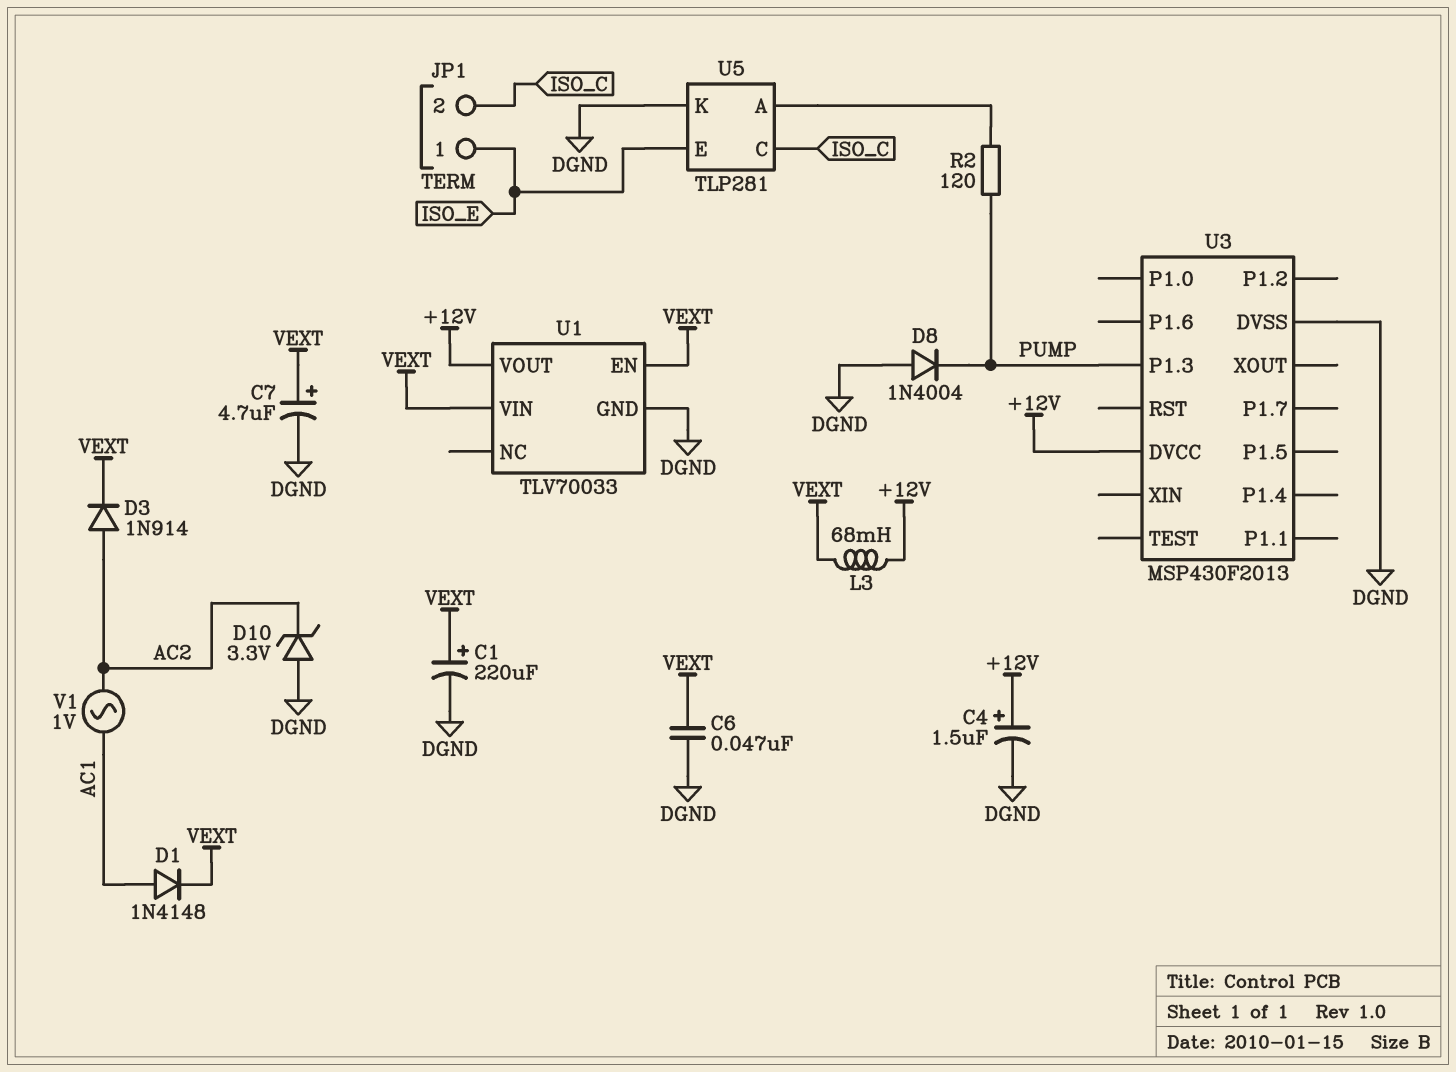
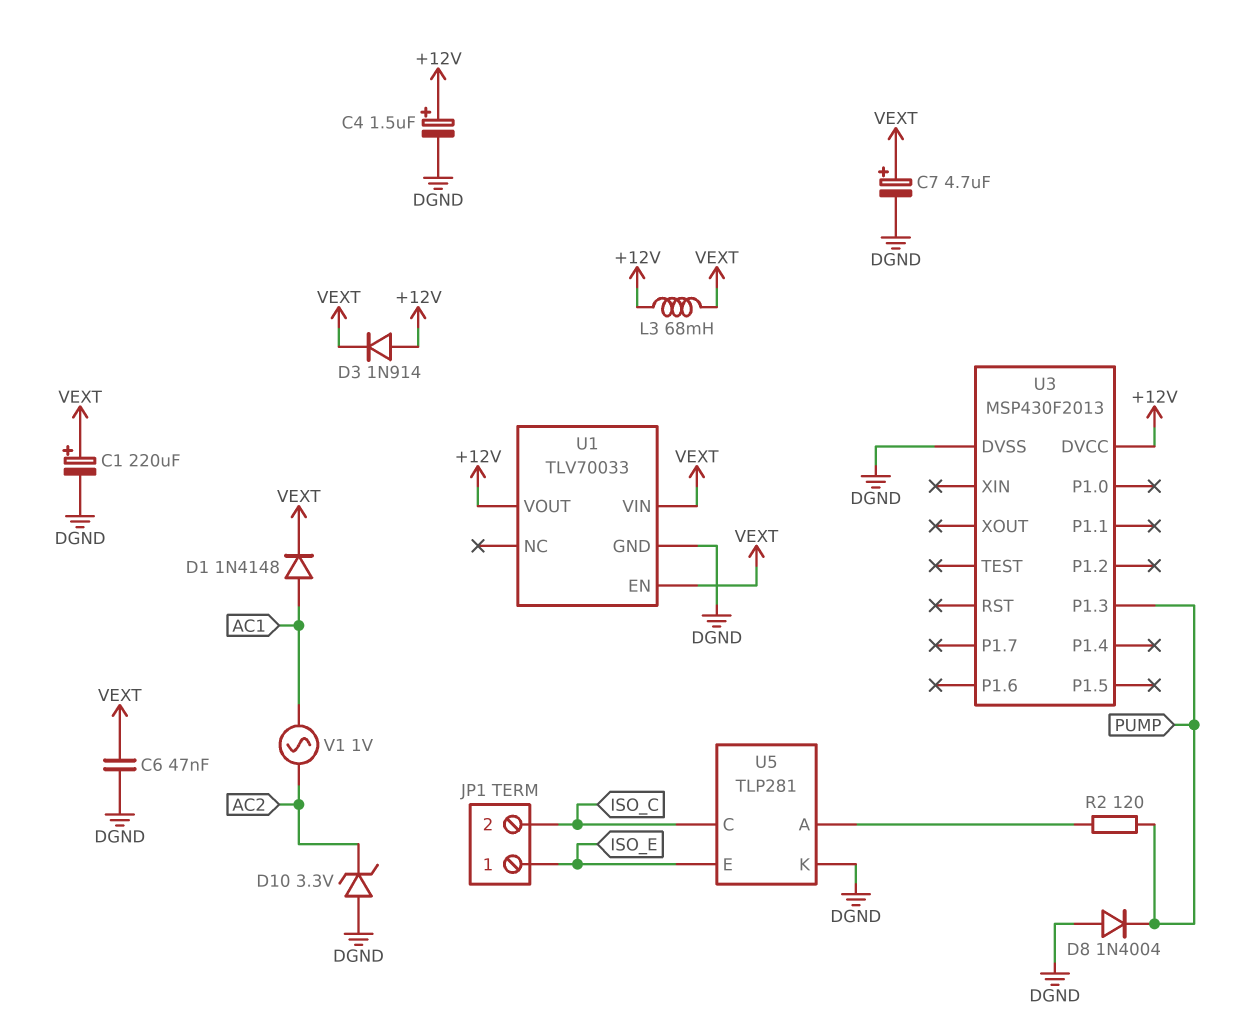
D3: diode 1N914 (A AC2, K VEXT) -> diode 1N914 (A +12V, K VEXT)

